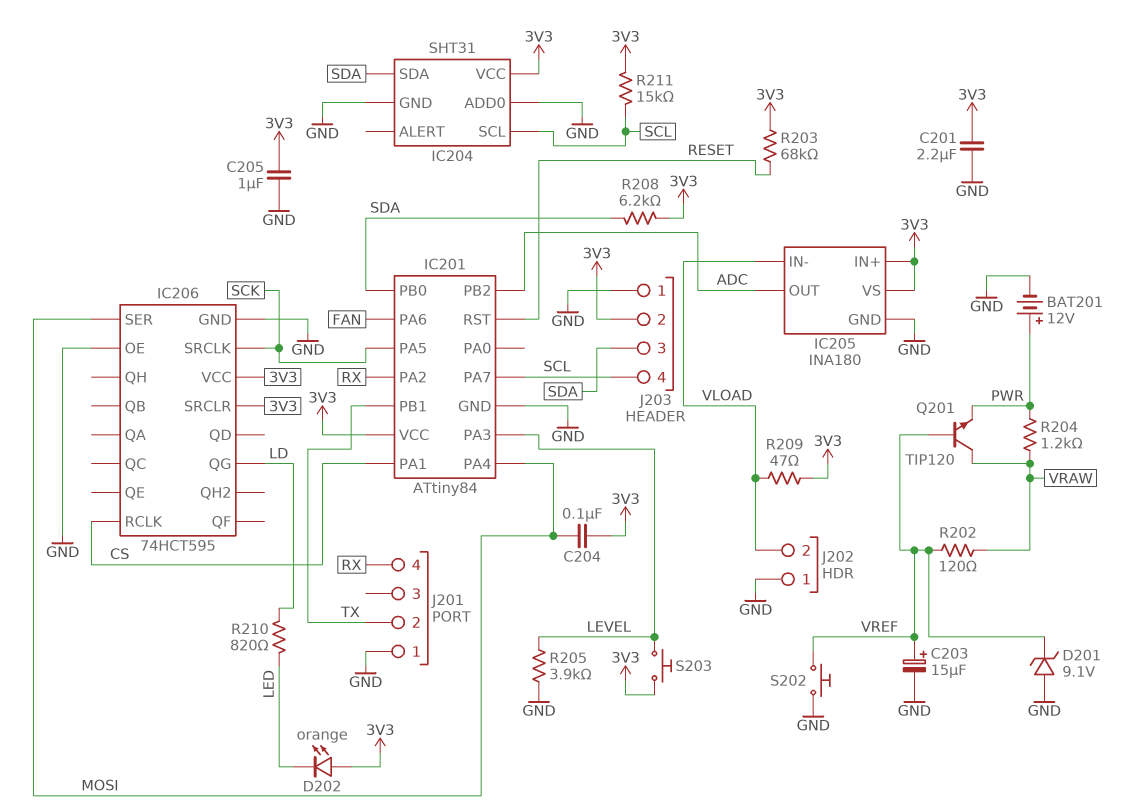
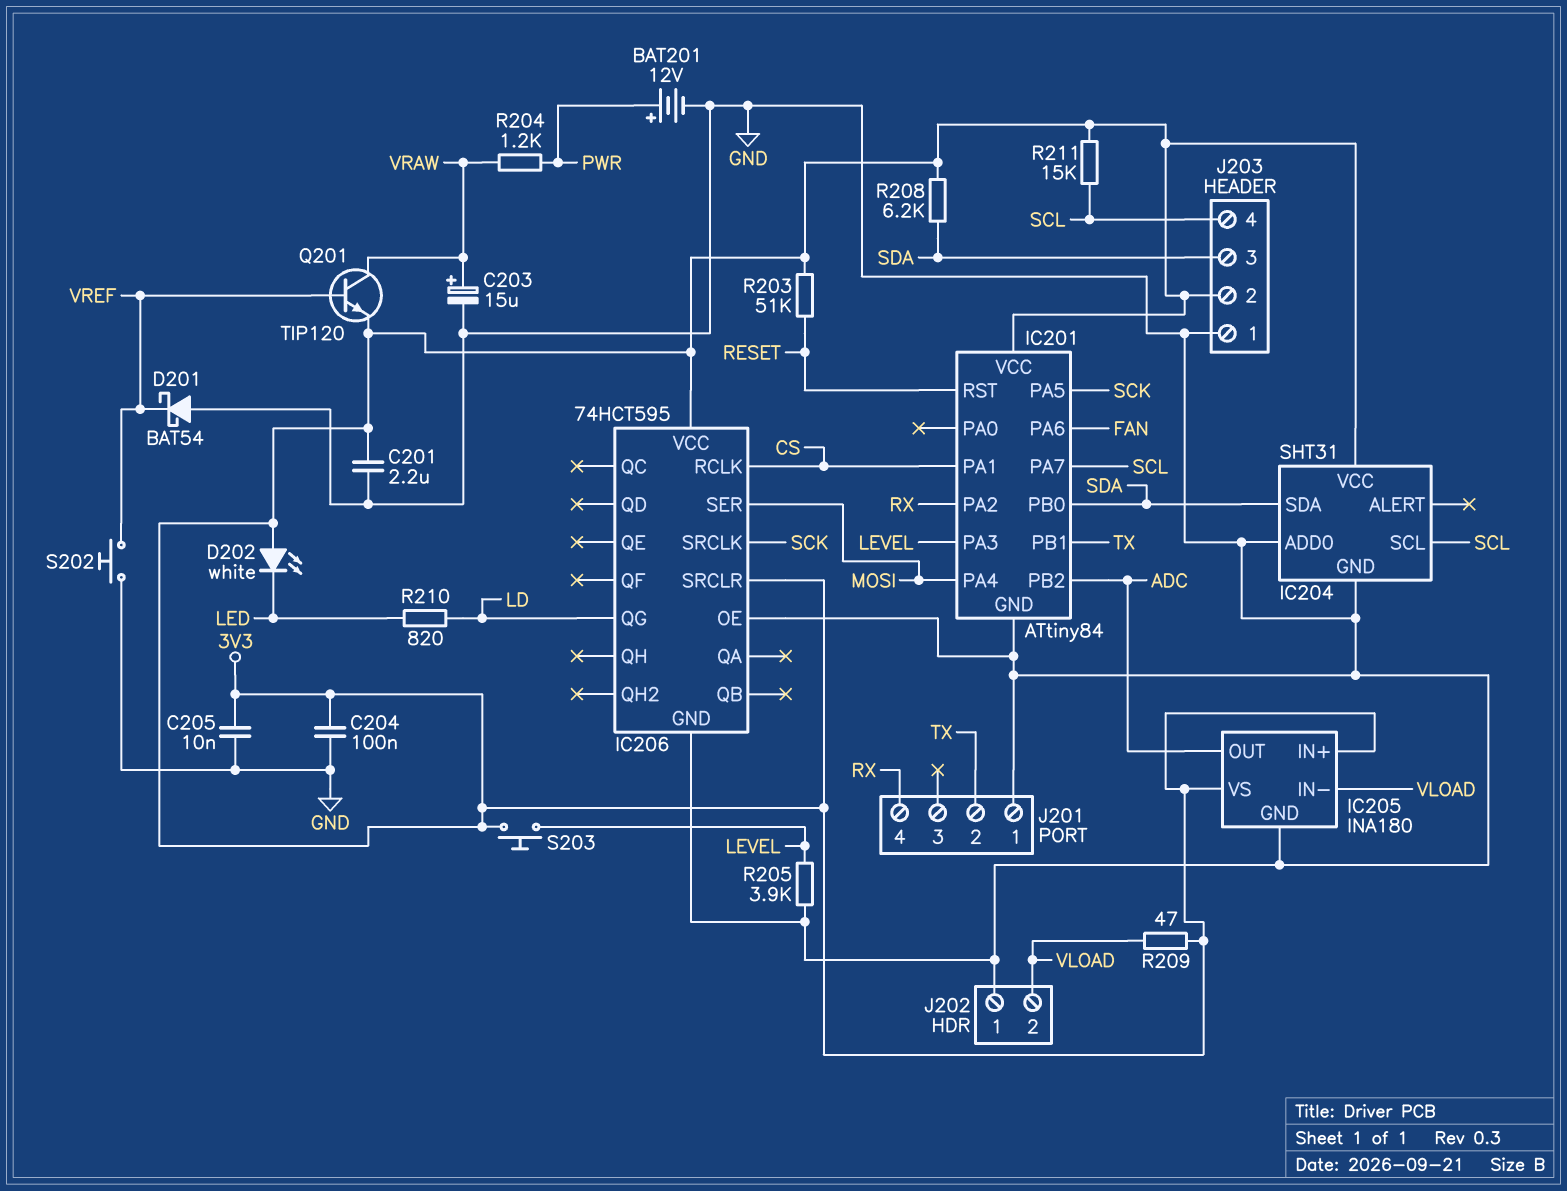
C203: 15uF (plus VREF, minus GND) -> 15uF (plus VRAW, minus GND)
C204: 100nF (3V3, MOSI) -> 100nF (3V3, GND)
C205: 1uF (3V3, GND) -> 10nF (3V3, GND)
D201: zener 9.1V (A GND, K VREF) -> schottky BAT54 (A GND, K VREF)
D202: LED orange (A 3V3, K LED) -> LED white (A 3V3, K LED)
Q201: NPN TIP120 (B VREF, C VRAW, E PWR) -> NPN TIP120 (B VREF, C VRAW, E 3V3)
R202: 120 (VRAW, VREF) -> none
R203: 68k (3V3, RESET) -> 51k (3V3, RESET)

